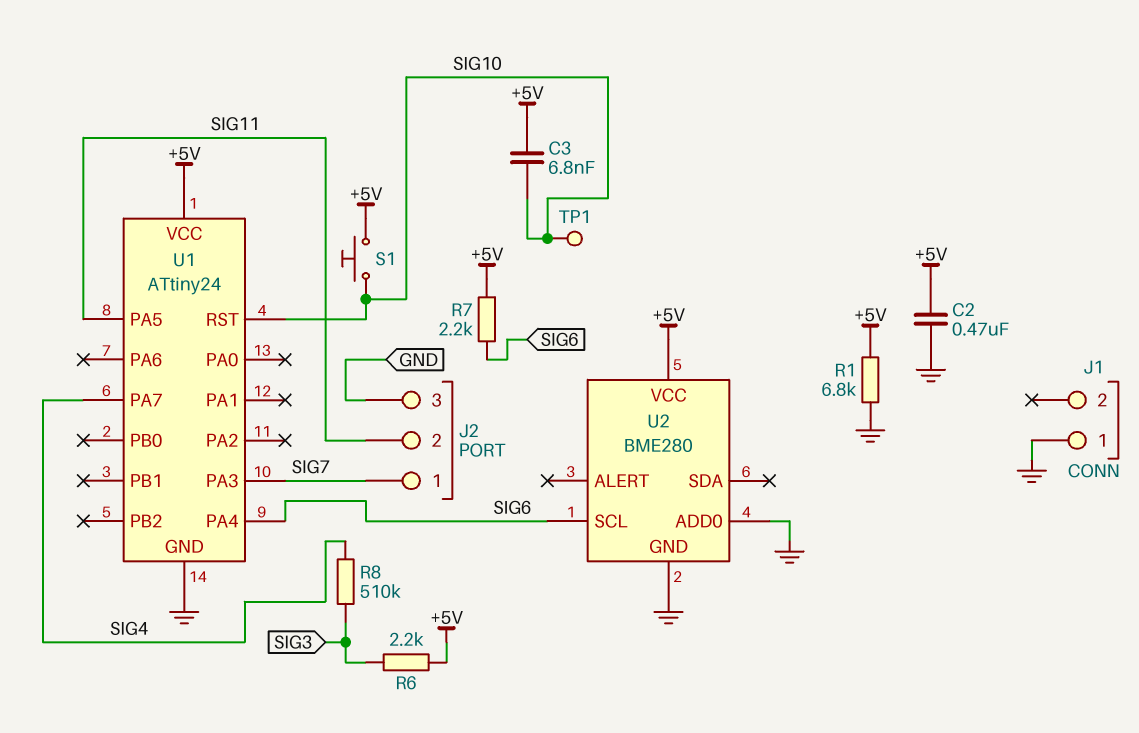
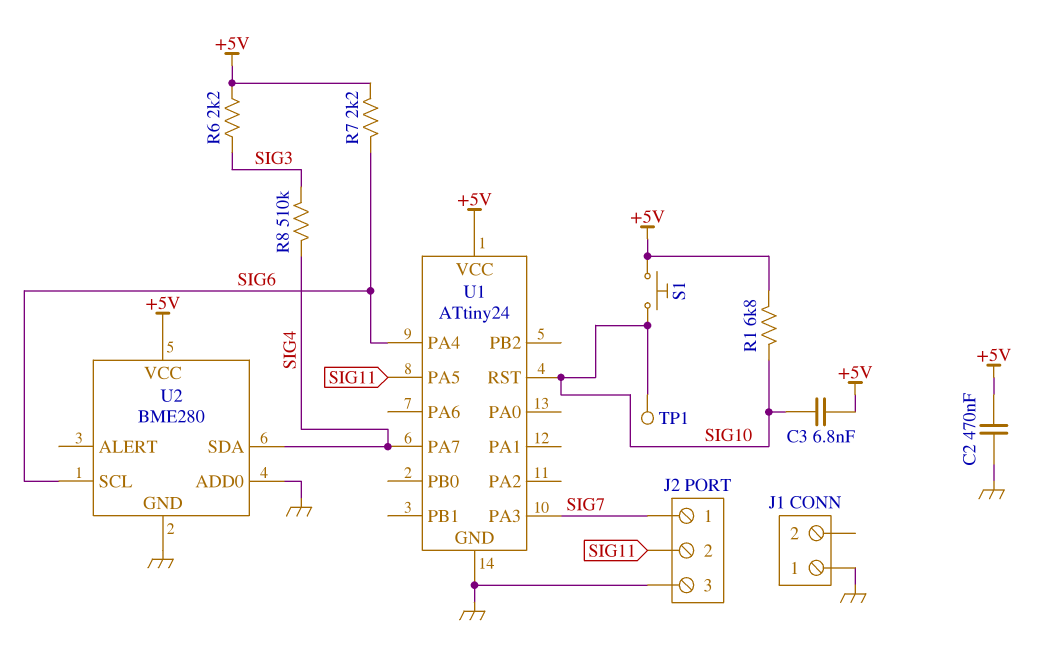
R1: 6.8k (+5V, GND) -> 6.8k (+5V, SIG10)
U2 pin SDA: none -> SIG4

